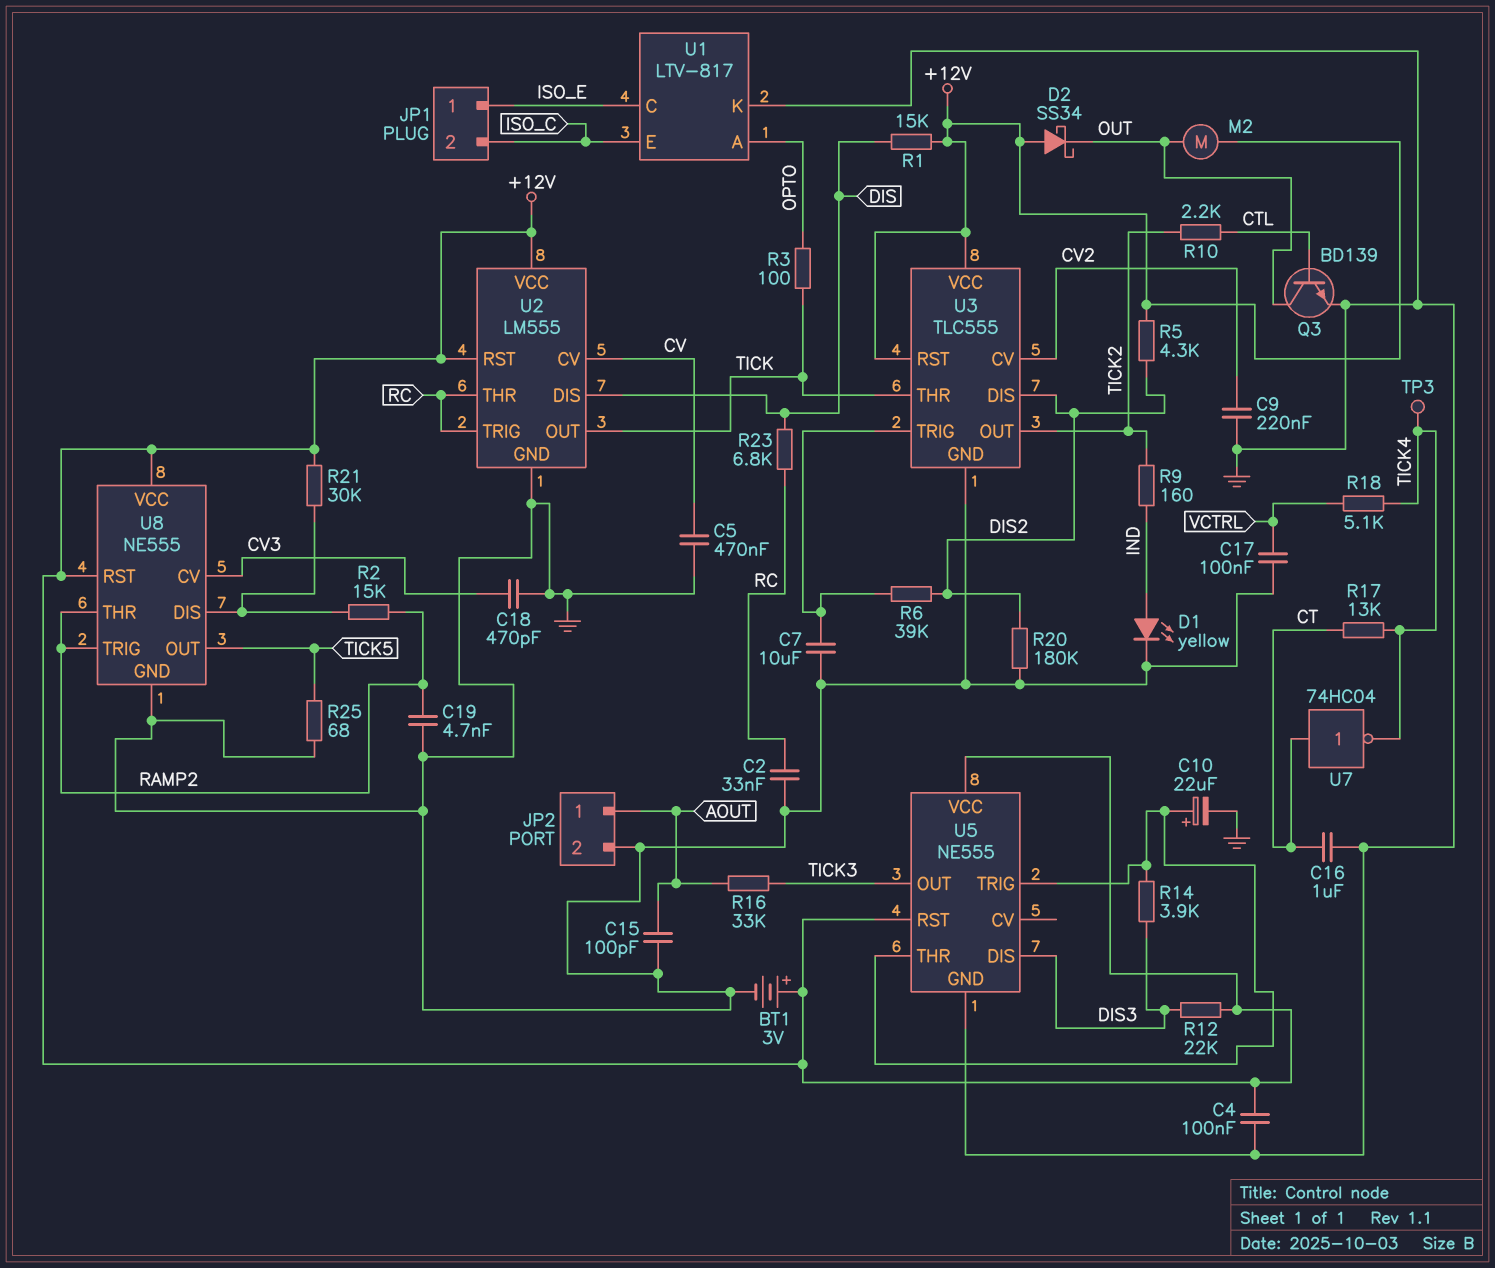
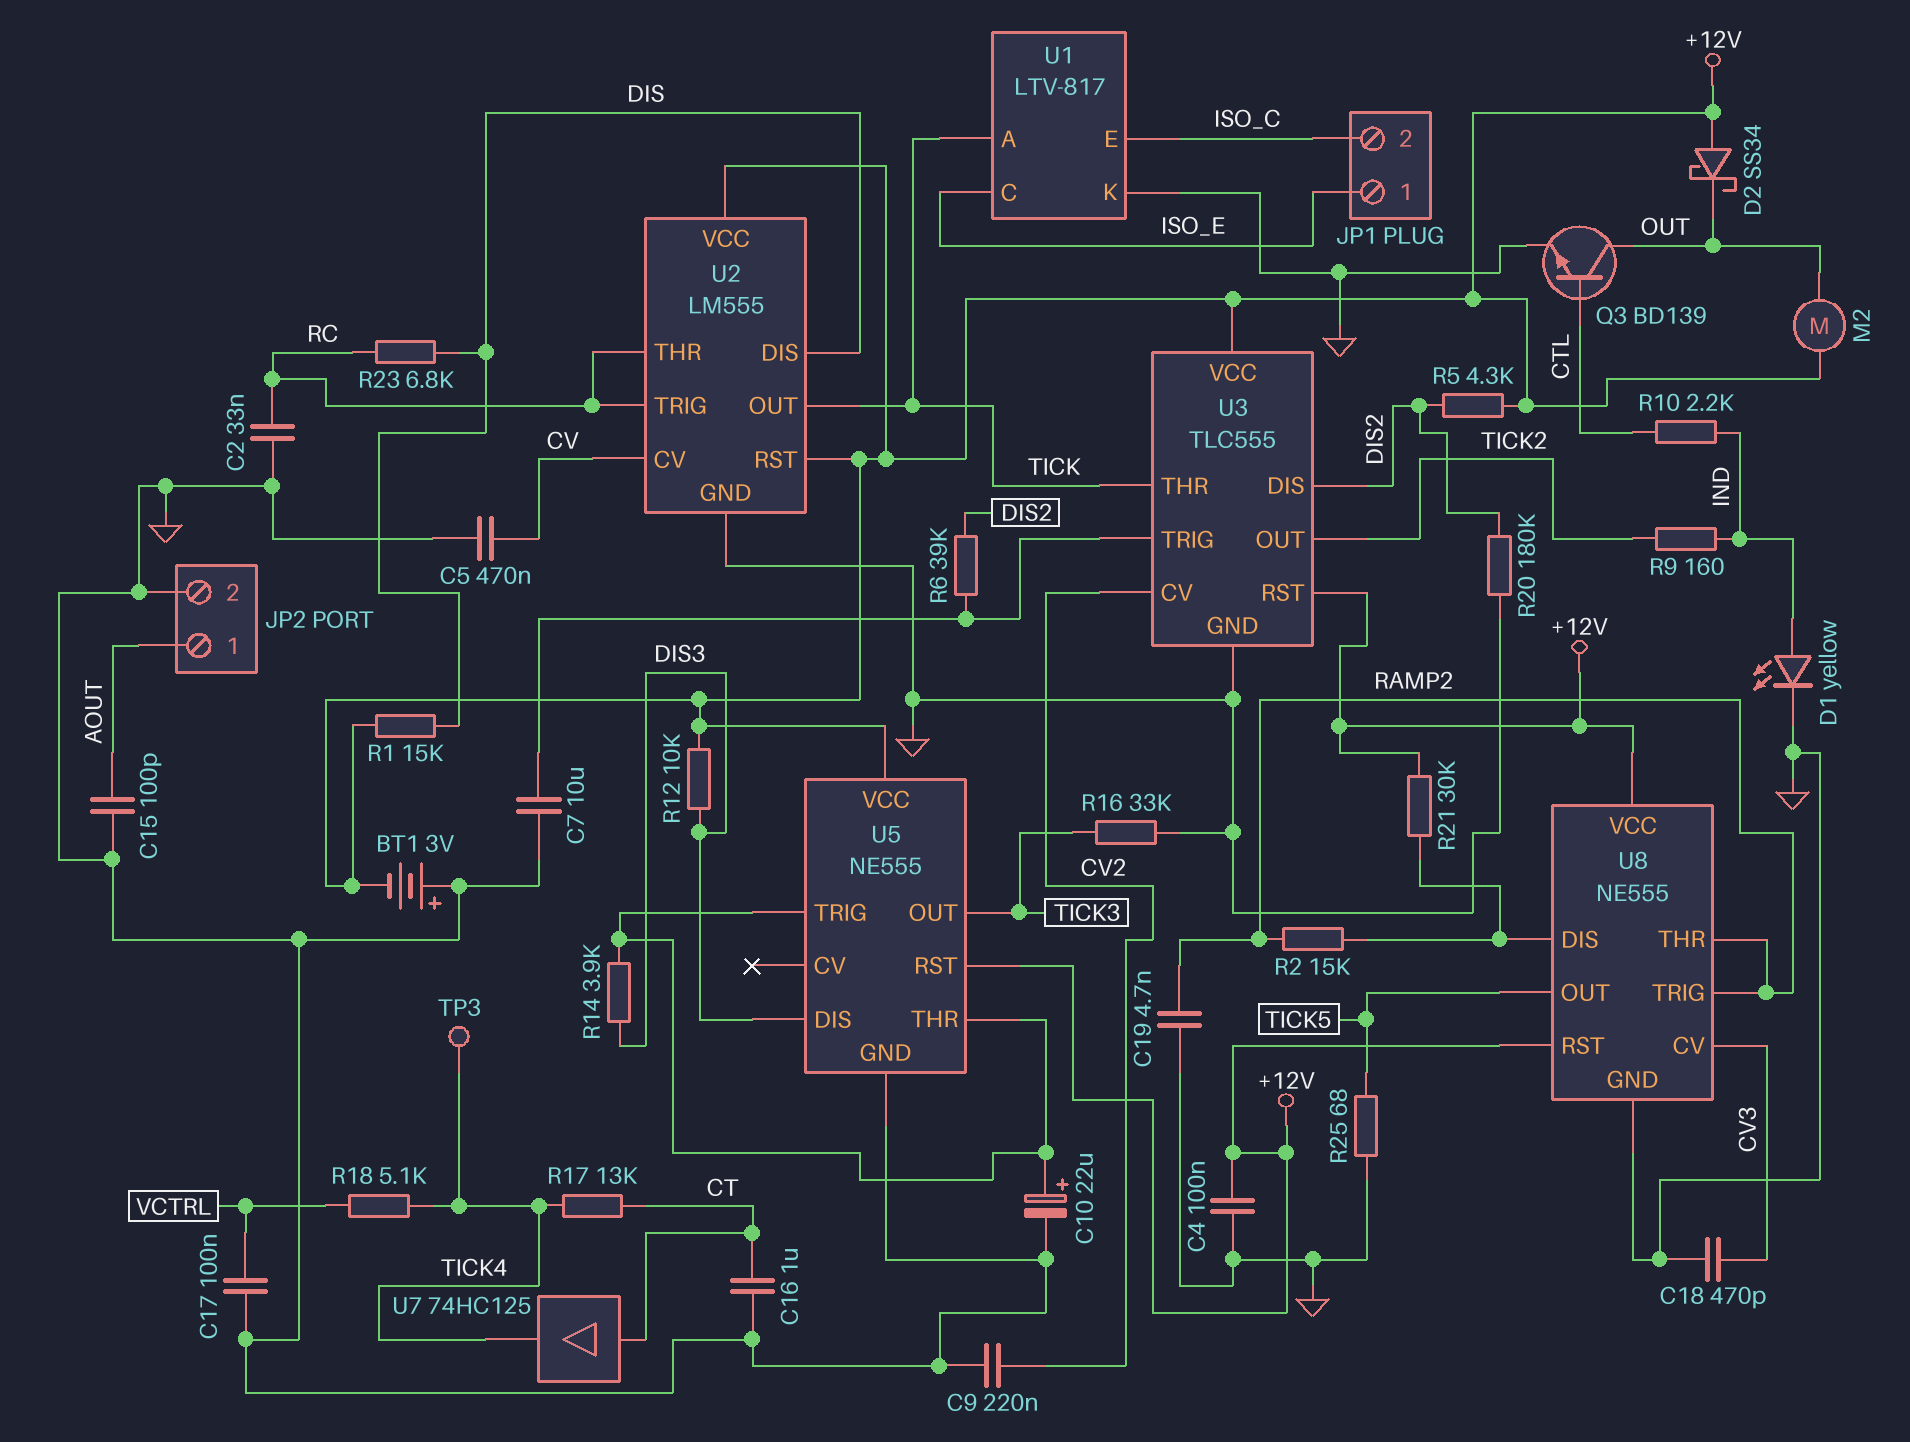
BT1: 3V (plus +12V, minus GND) -> 3V (plus GND, minus +12V)
R3: 100 (OPTO, TICK) -> none
R10: 2.2k (CTL, TICK2) -> 2.2k (CTL, IND)
R12: 22k (+12V, DIS3) -> 10k (+12V, DIS3)
R16: 33k (AOUT, TICK3) -> 33k (GND, TICK3)
U1 pin A: OPTO -> TICK
U7: NOT 74HC04 (in CT, out TICK4) -> buffer 74HC125 (in CT, out TICK4)

